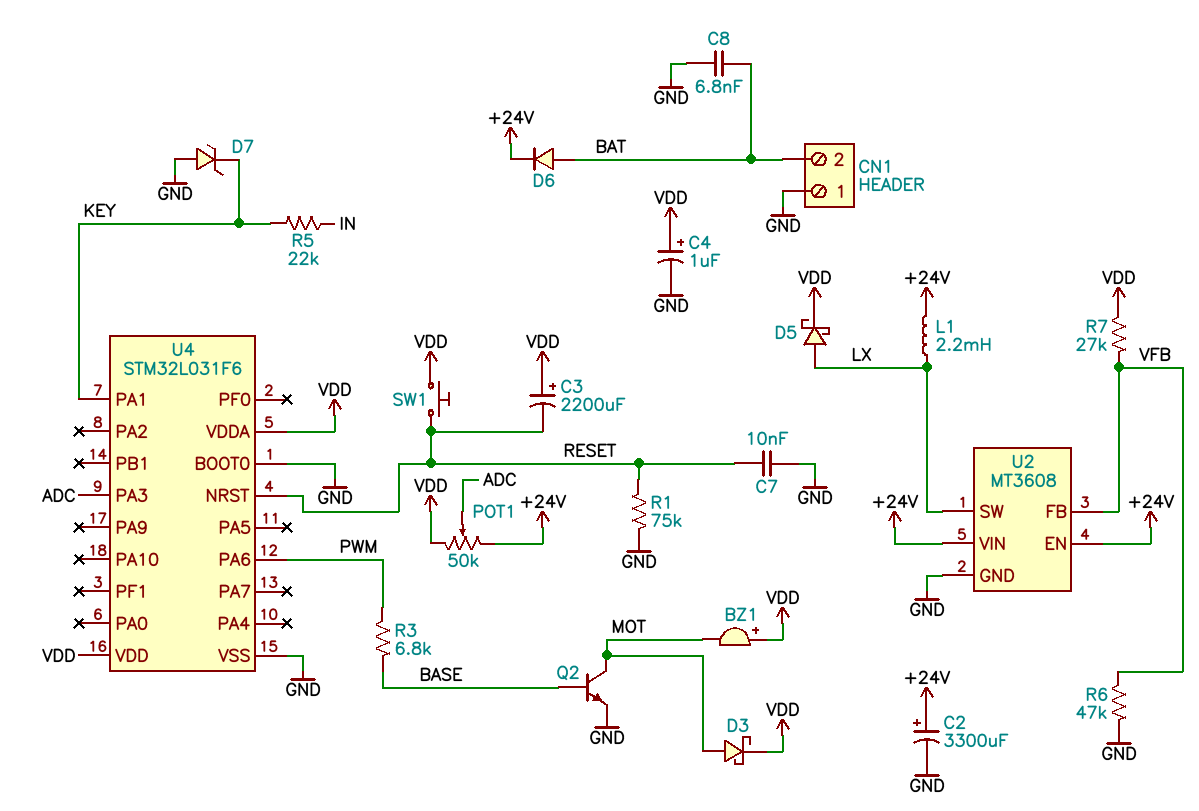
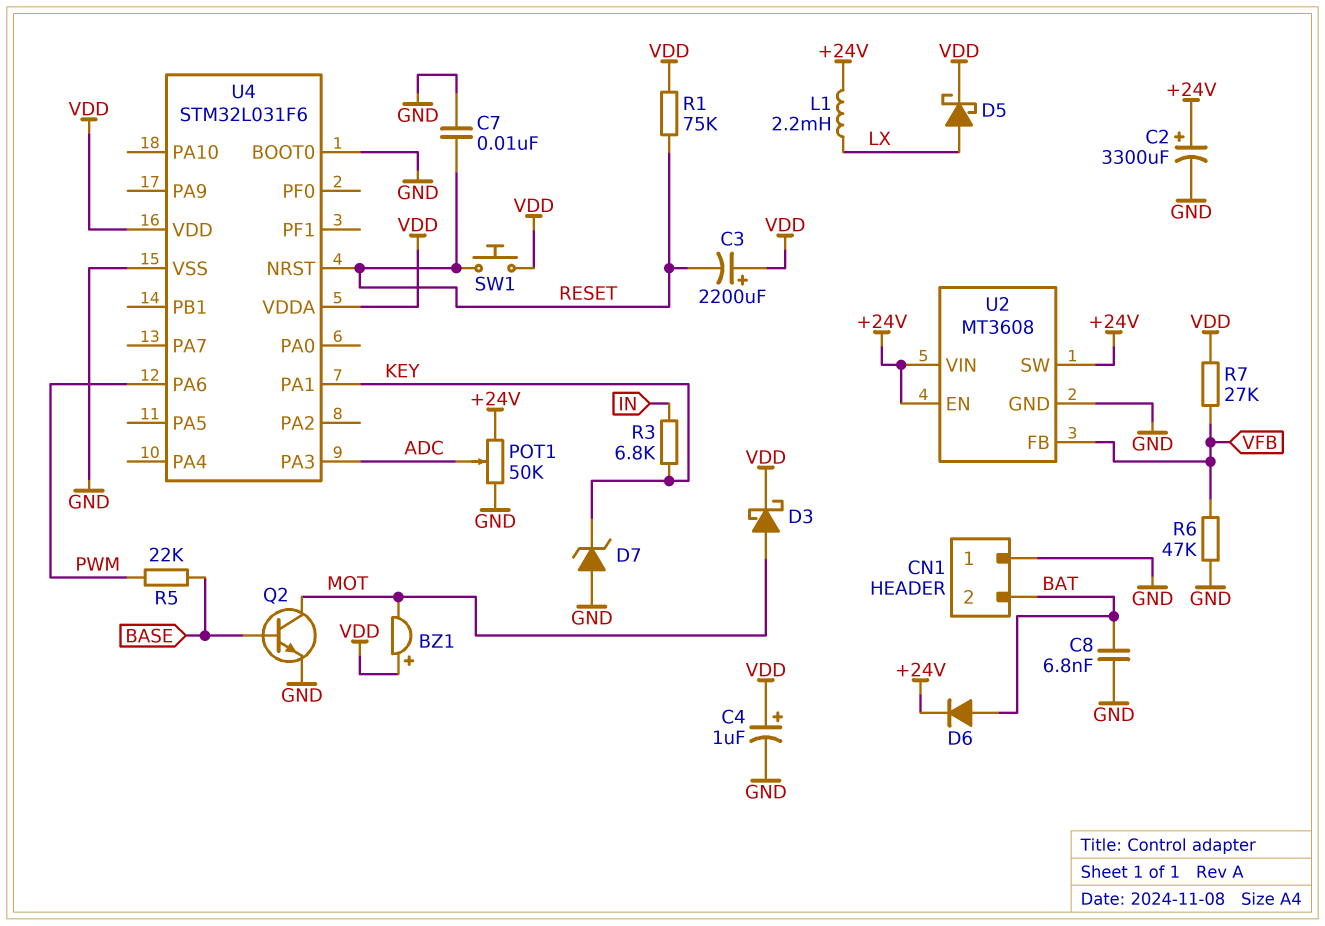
POT1: 50k (+24V, VDD, wiper ADC) -> 50k (+24V, GND, wiper ADC)
R1: 75k (GND, RESET) -> 75k (RESET, VDD)
R3: 6.8k (BASE, PWM) -> 6.8k (IN, KEY)
R5: 22k (IN, KEY) -> 22k (BASE, PWM)
U2 pin SW: LX -> +24V

